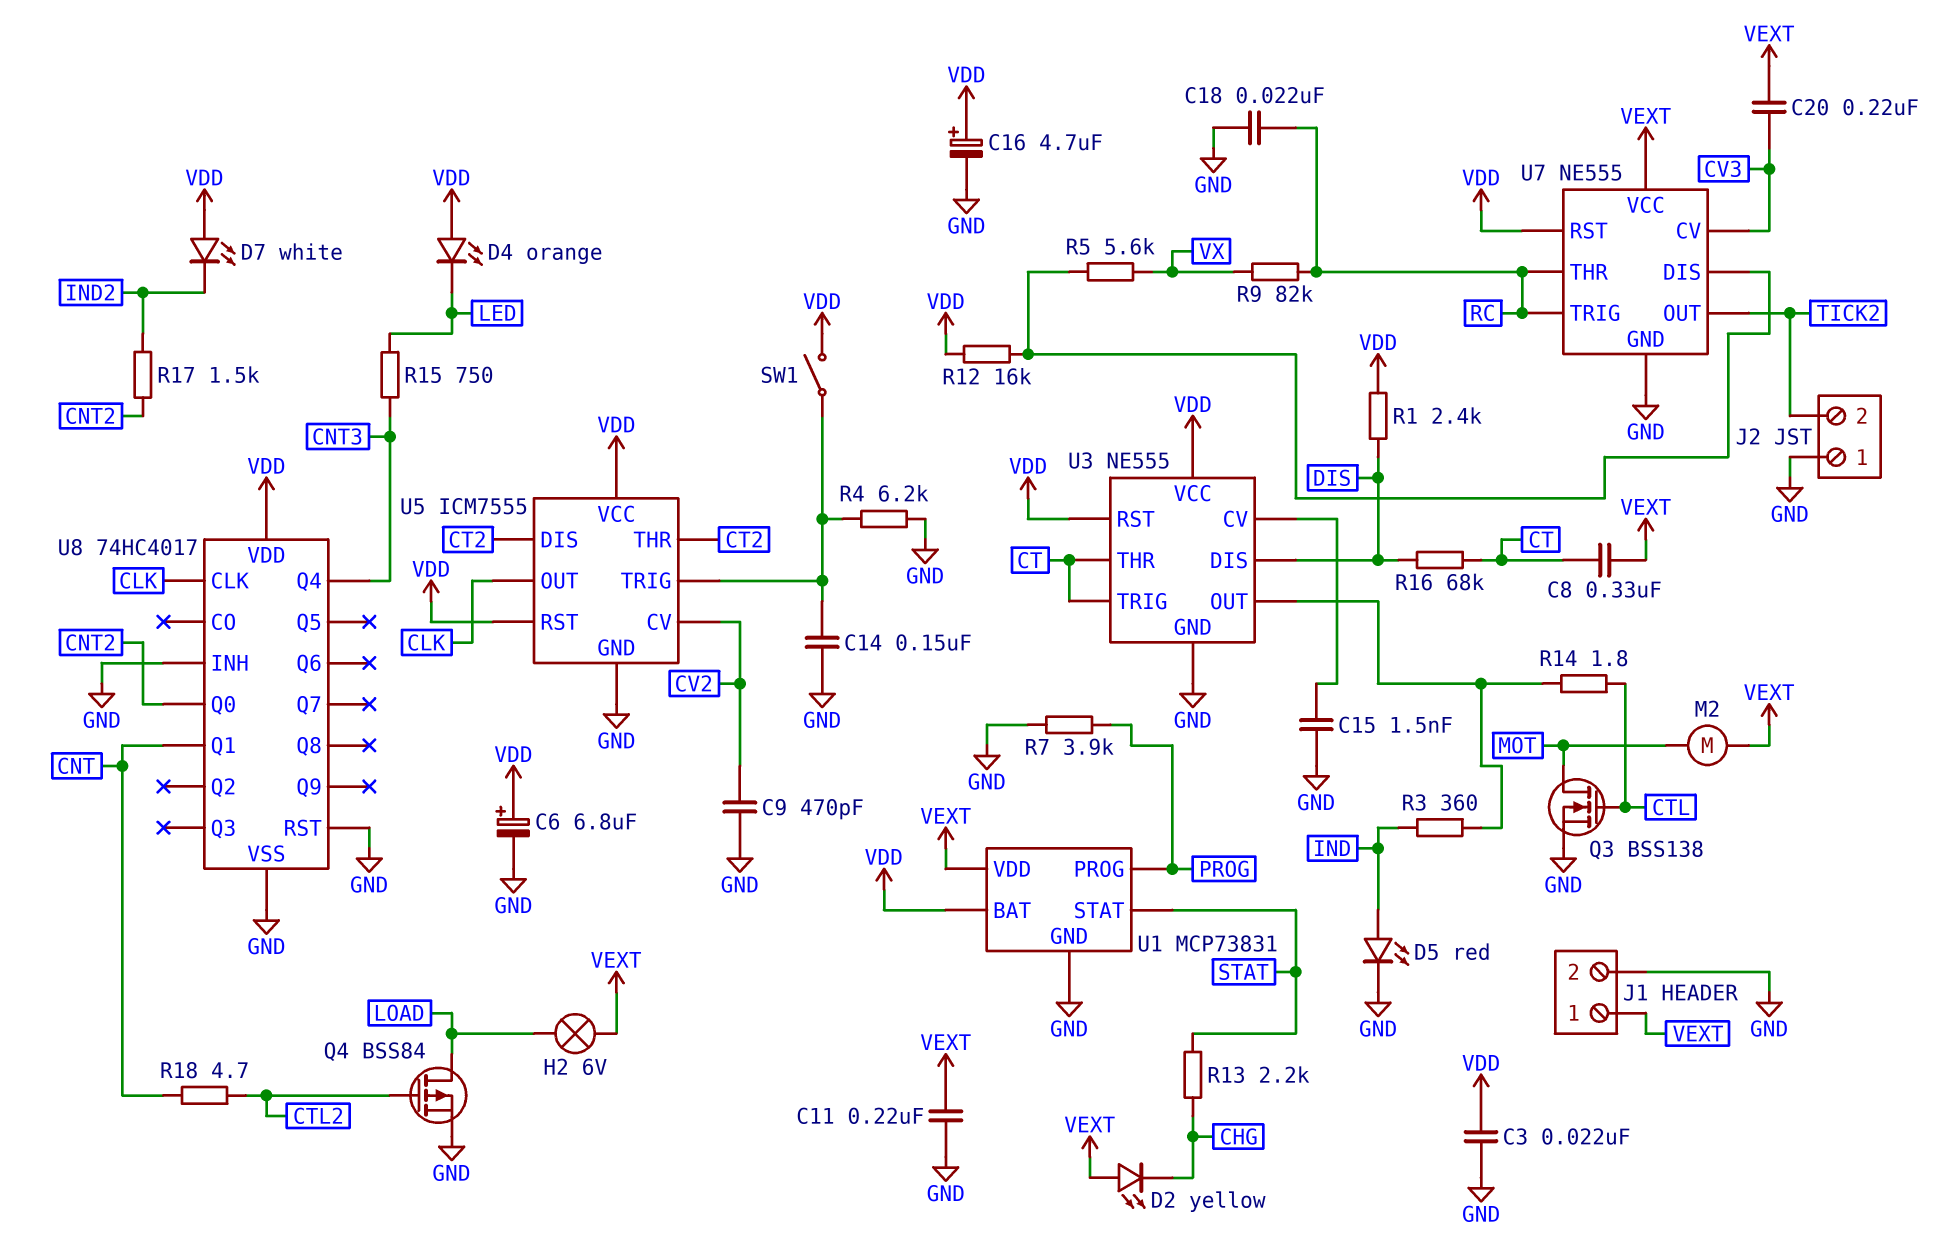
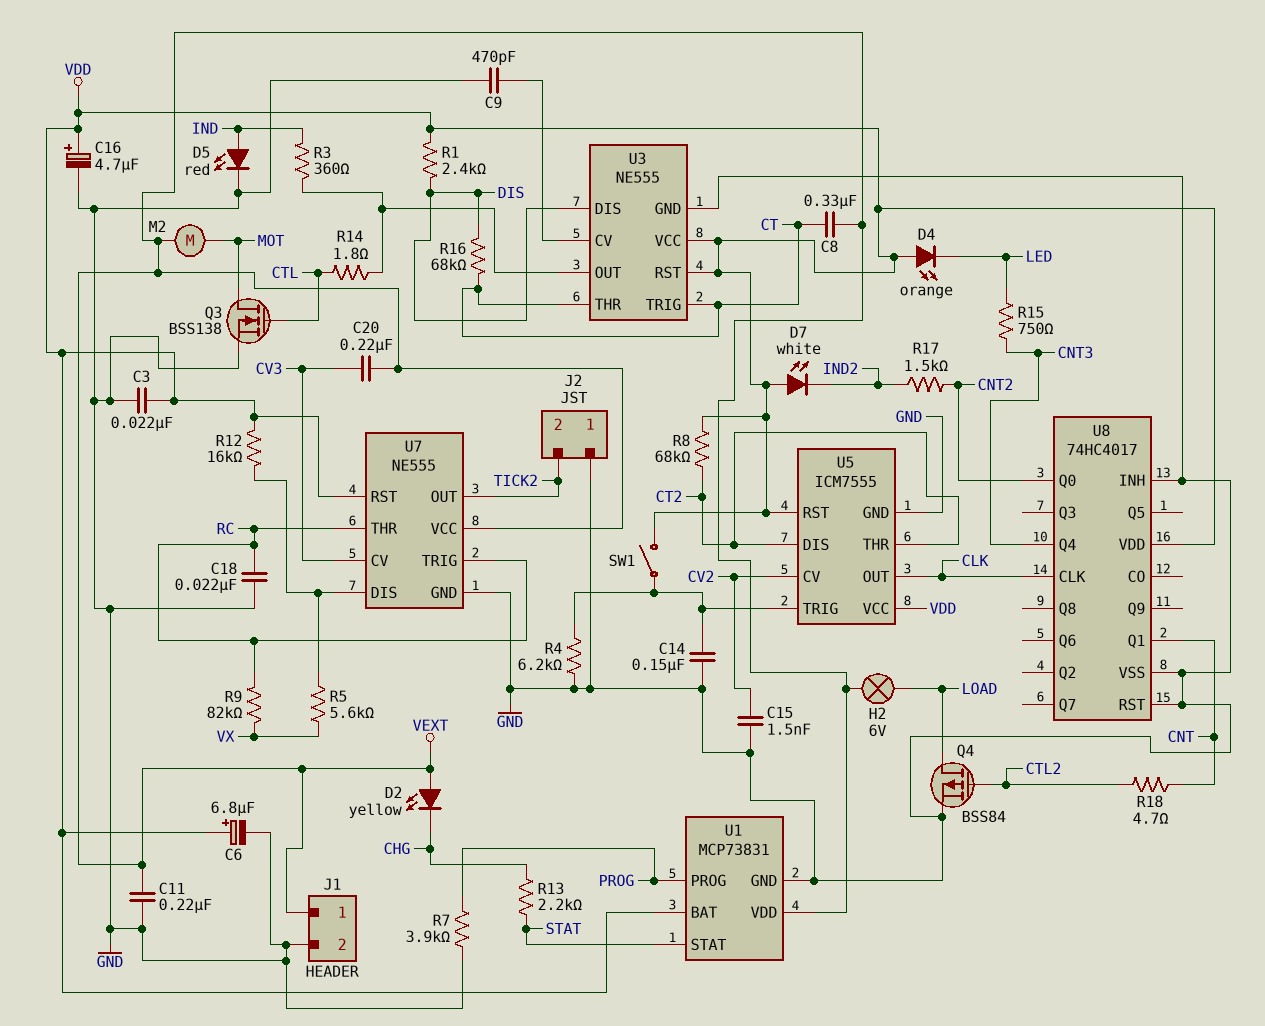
C9: 470pF (CV2, GND) -> 470pF (GND, U3/CV)
C15: 1.5nF (GND, U3/CV) -> 1.5nF (CV2, GND)
R8: none -> 68k (CT2, VDD)

